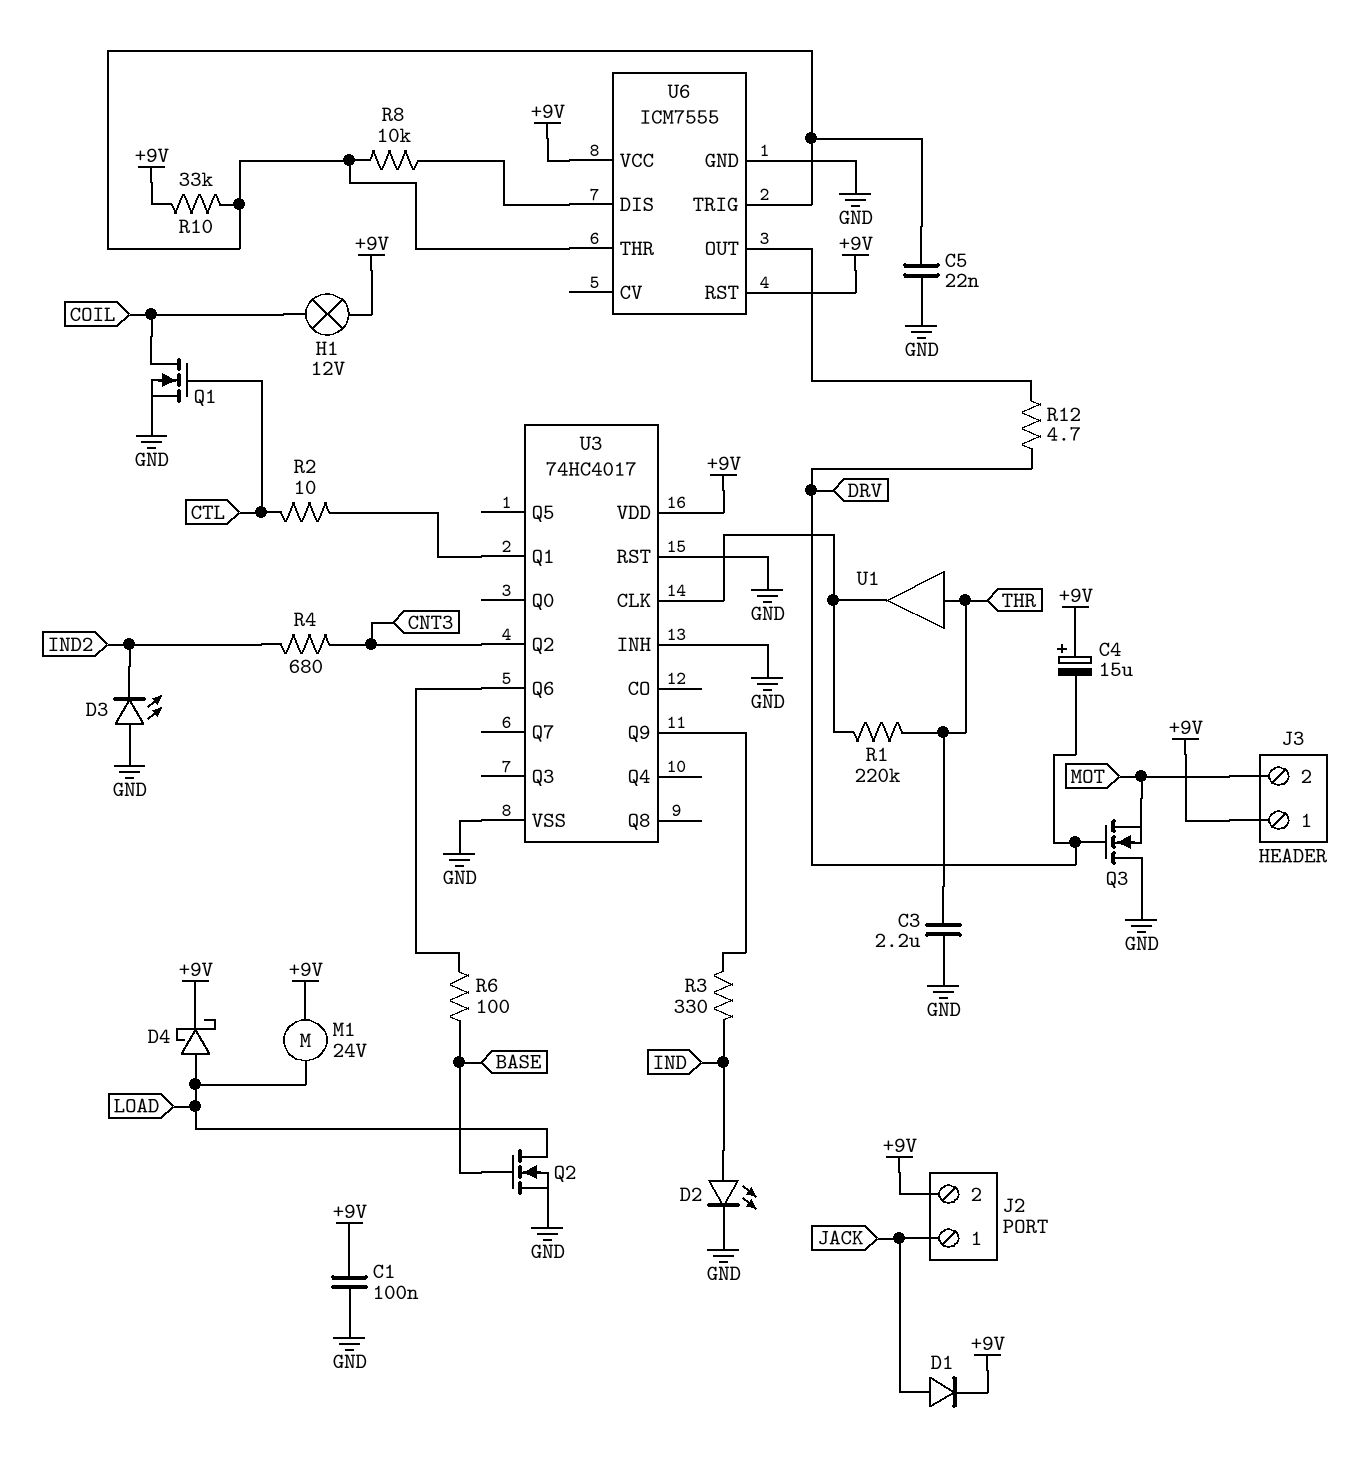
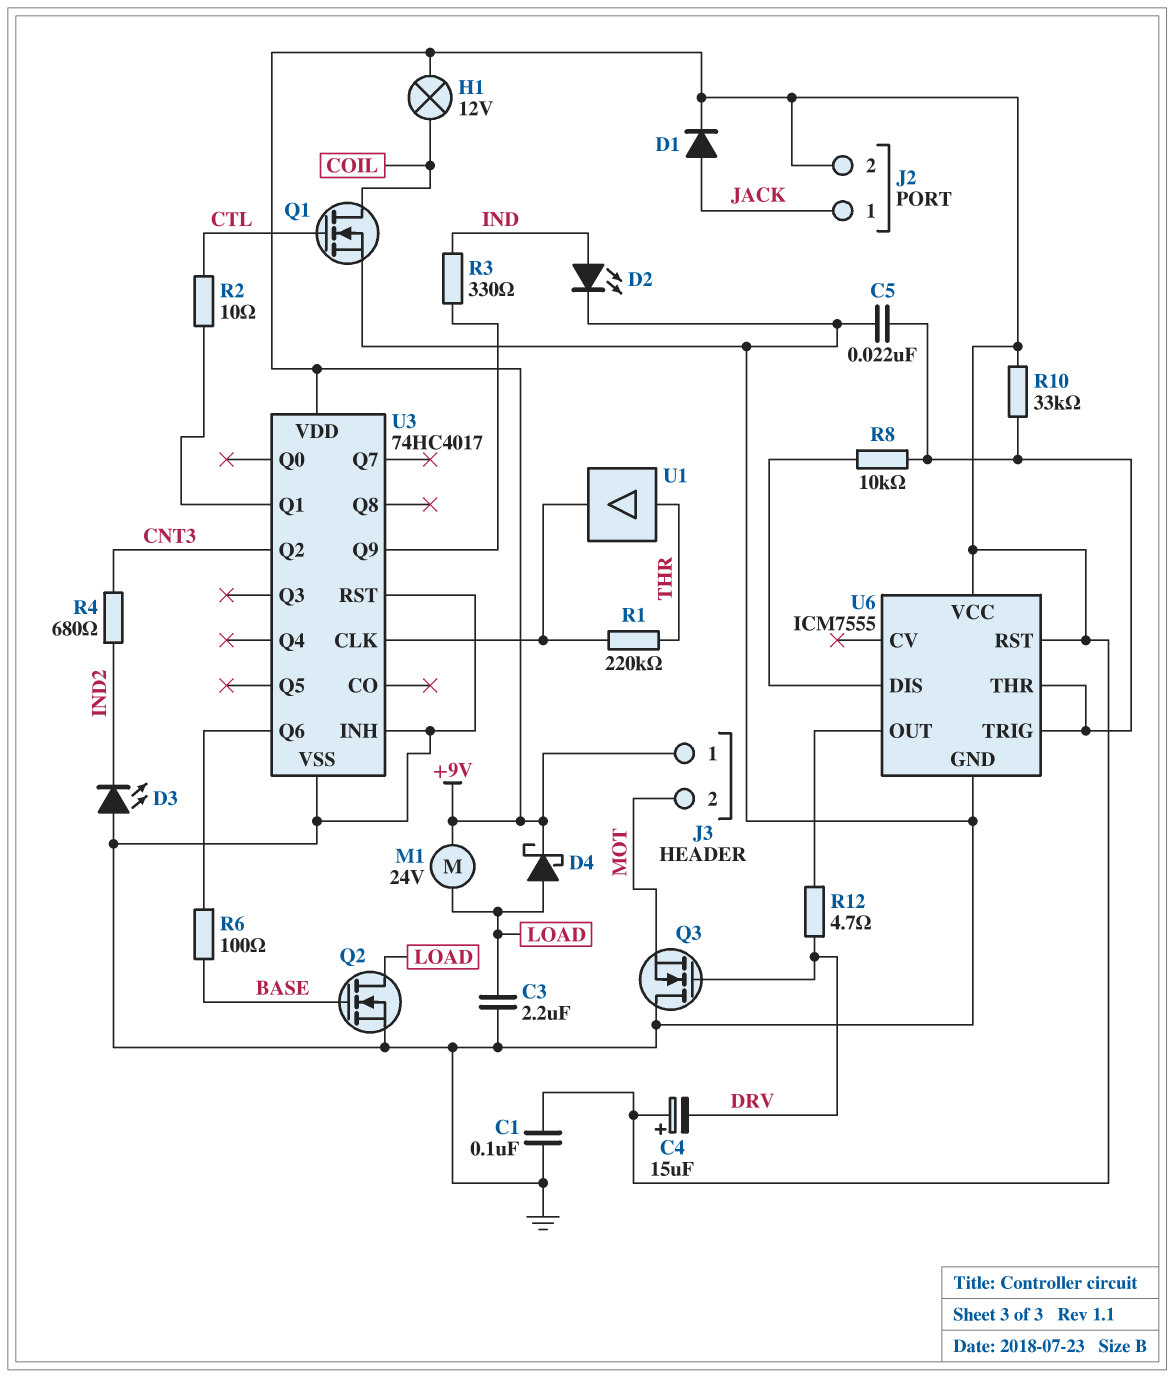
C3: 2.2uF (GND, THR) -> 2.2uF (GND, LOAD)

